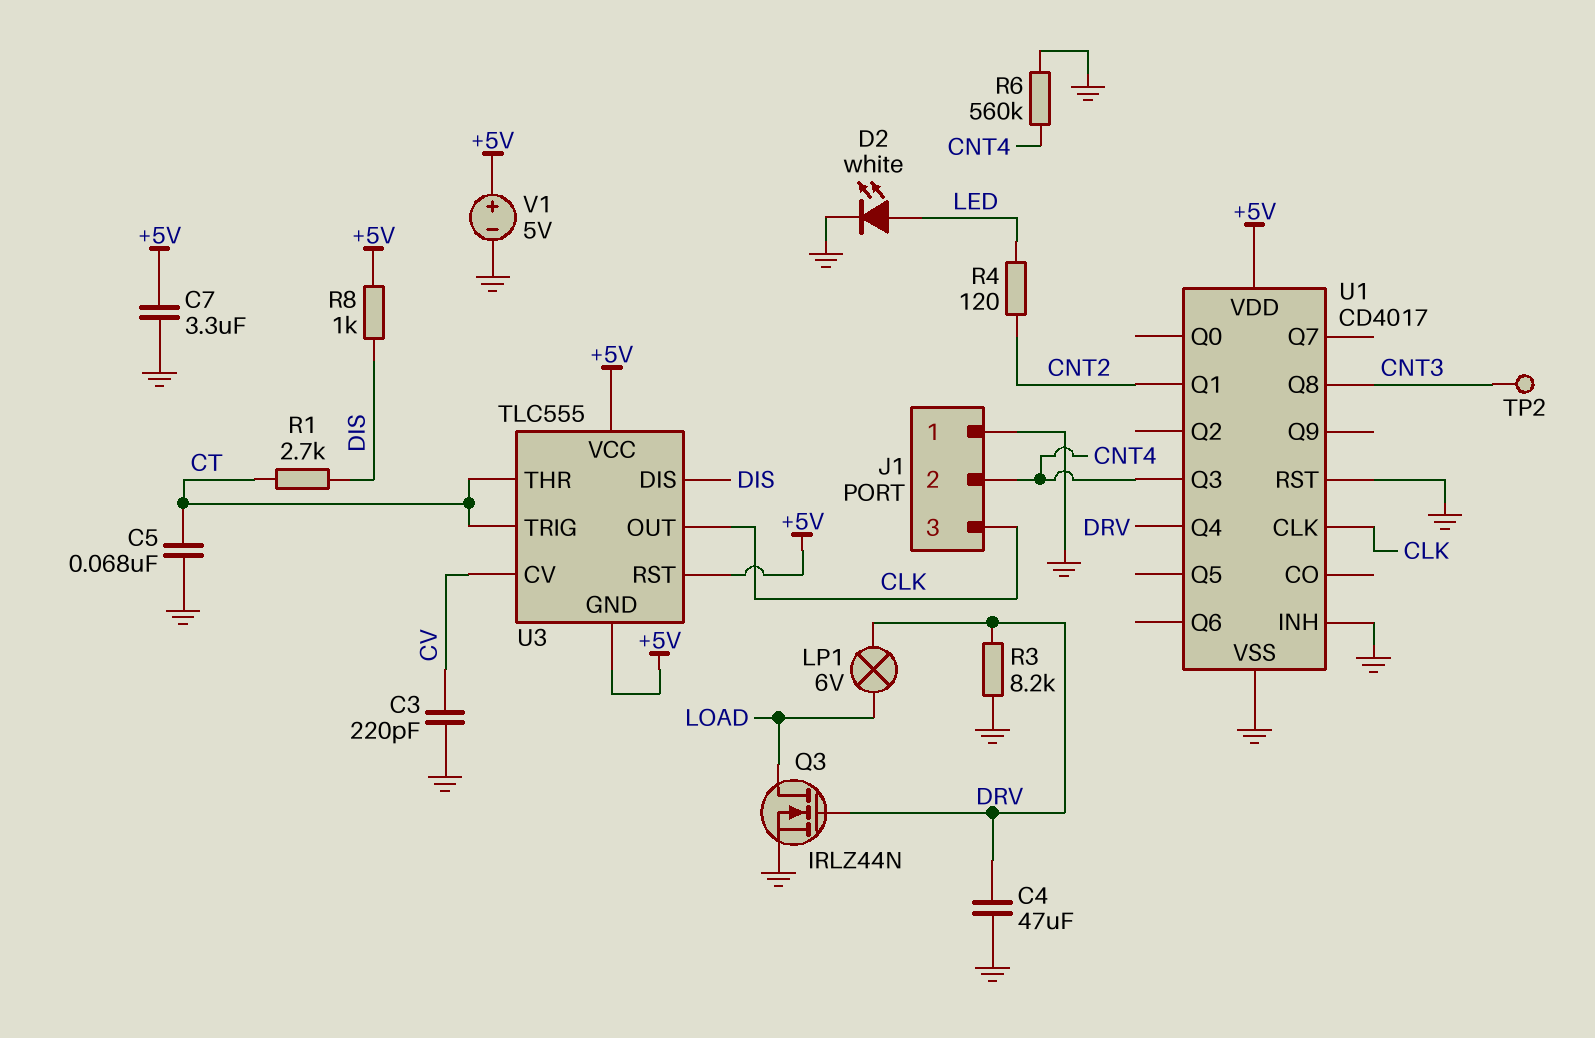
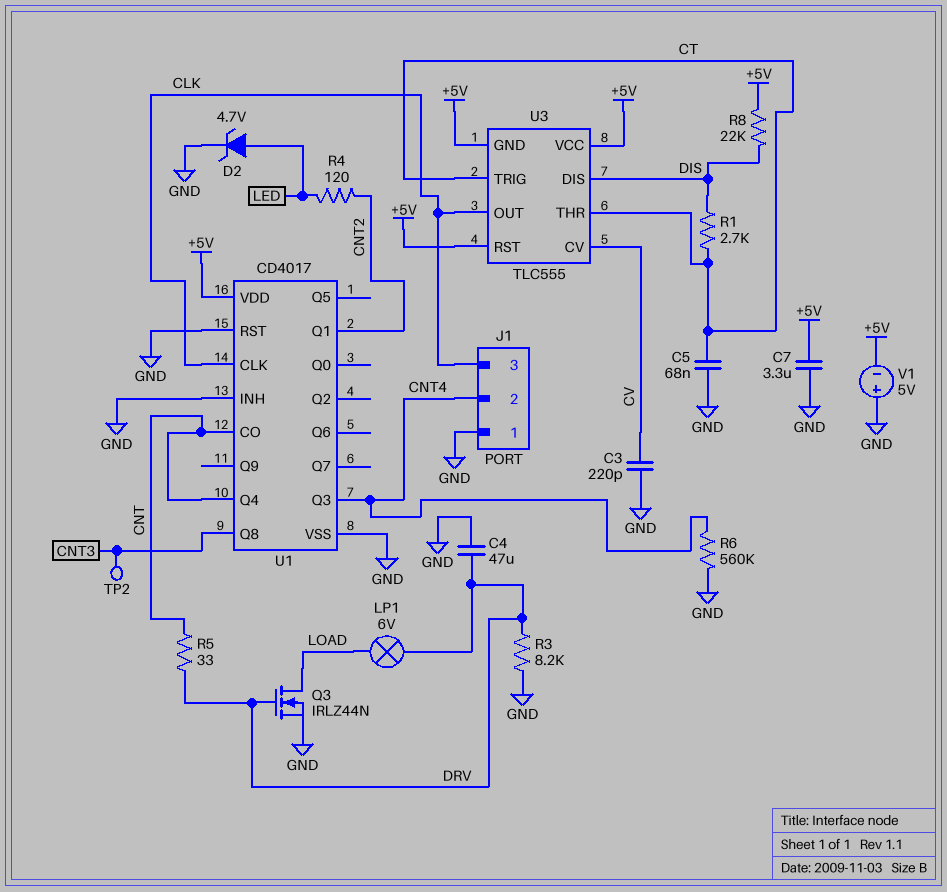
D2: LED white (A LED, K GND) -> zener 4.7V (A LED, K GND)
R5: none -> 33 (CNT, DRV)
R8: 1k (+5V, DIS) -> 22k (+5V, DIS)
U1 pin CO: none -> CNT
U1 pin Q4: DRV -> CNT
V1: 5V (plus +5V, minus GND) -> 5V (plus GND, minus +5V)

